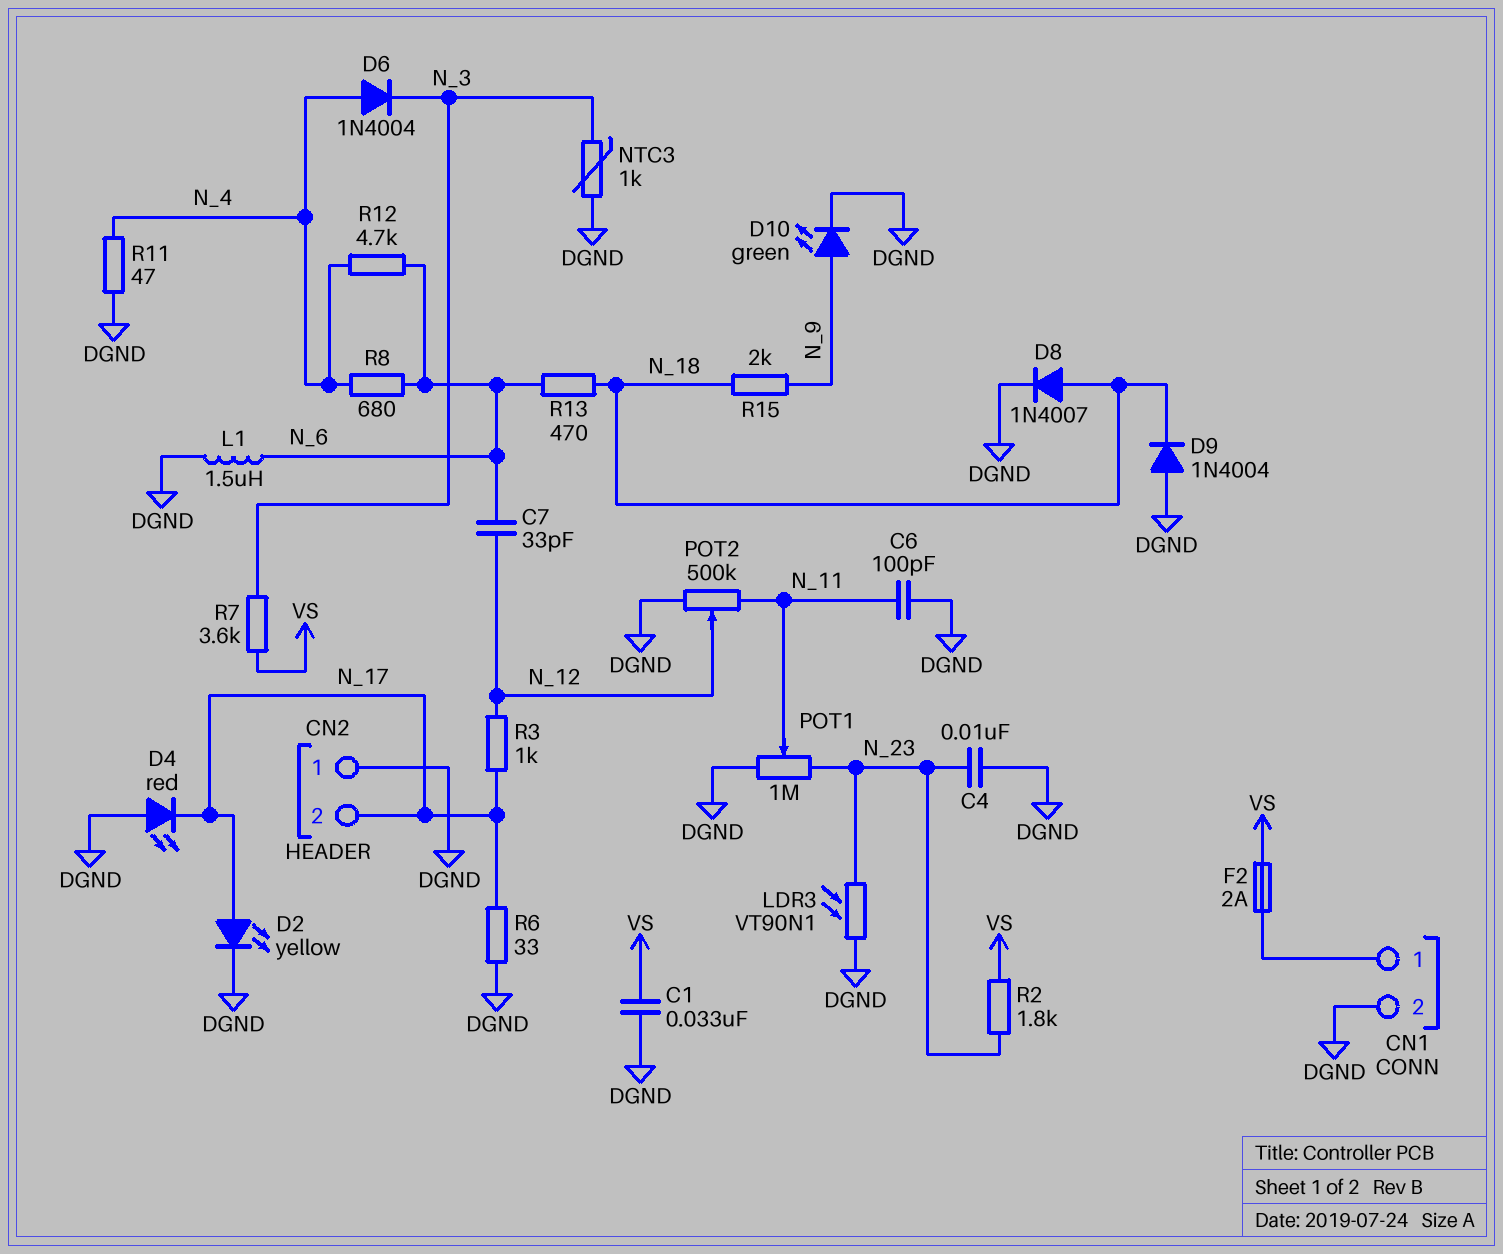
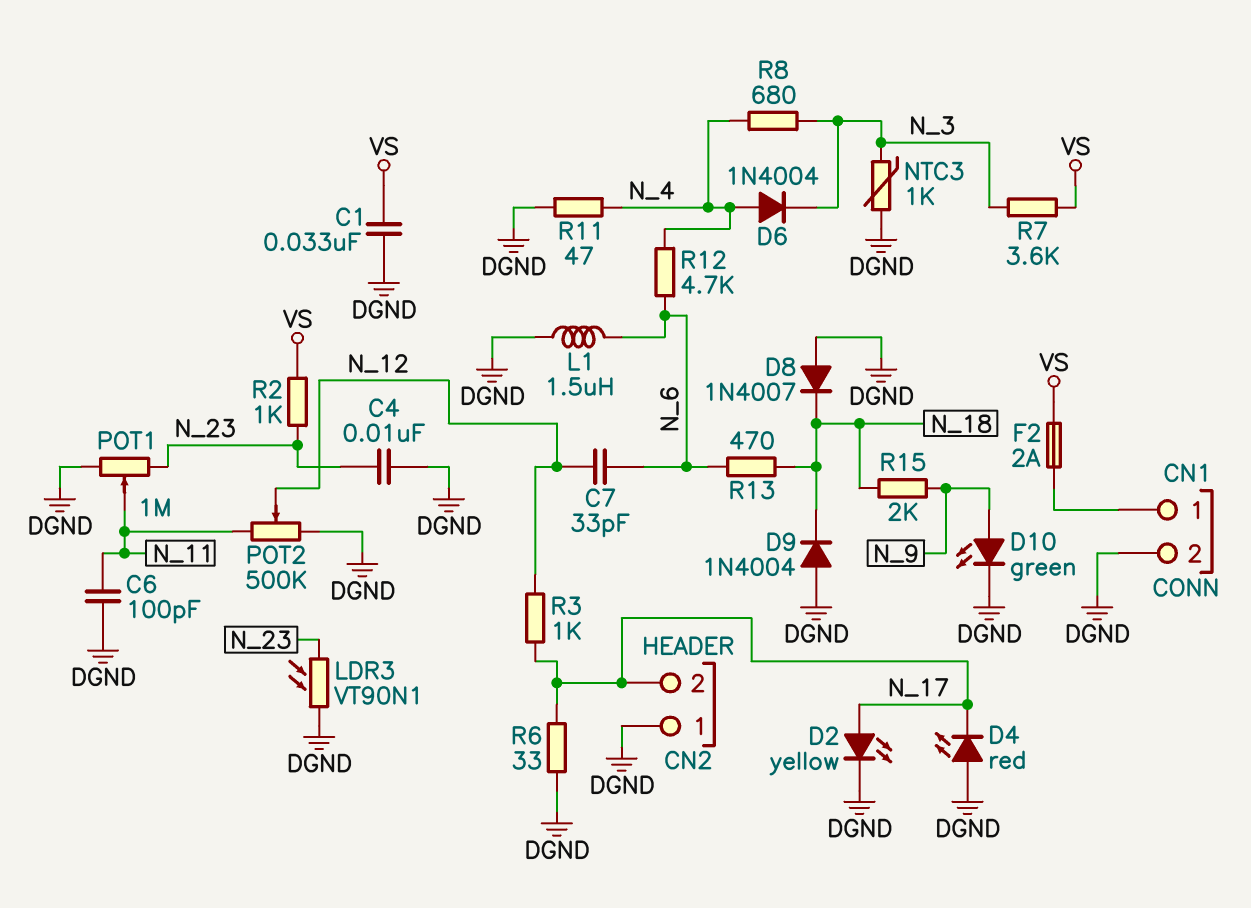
D8: diode 1N4007 (A N_18, K DGND) -> diode 1N4007 (A DGND, K N_18)
R2: 1.8k (N_23, VS) -> 1k (N_23, VS)
R8: 680 (N_4, N_6) -> 680 (N_3, N_4)

